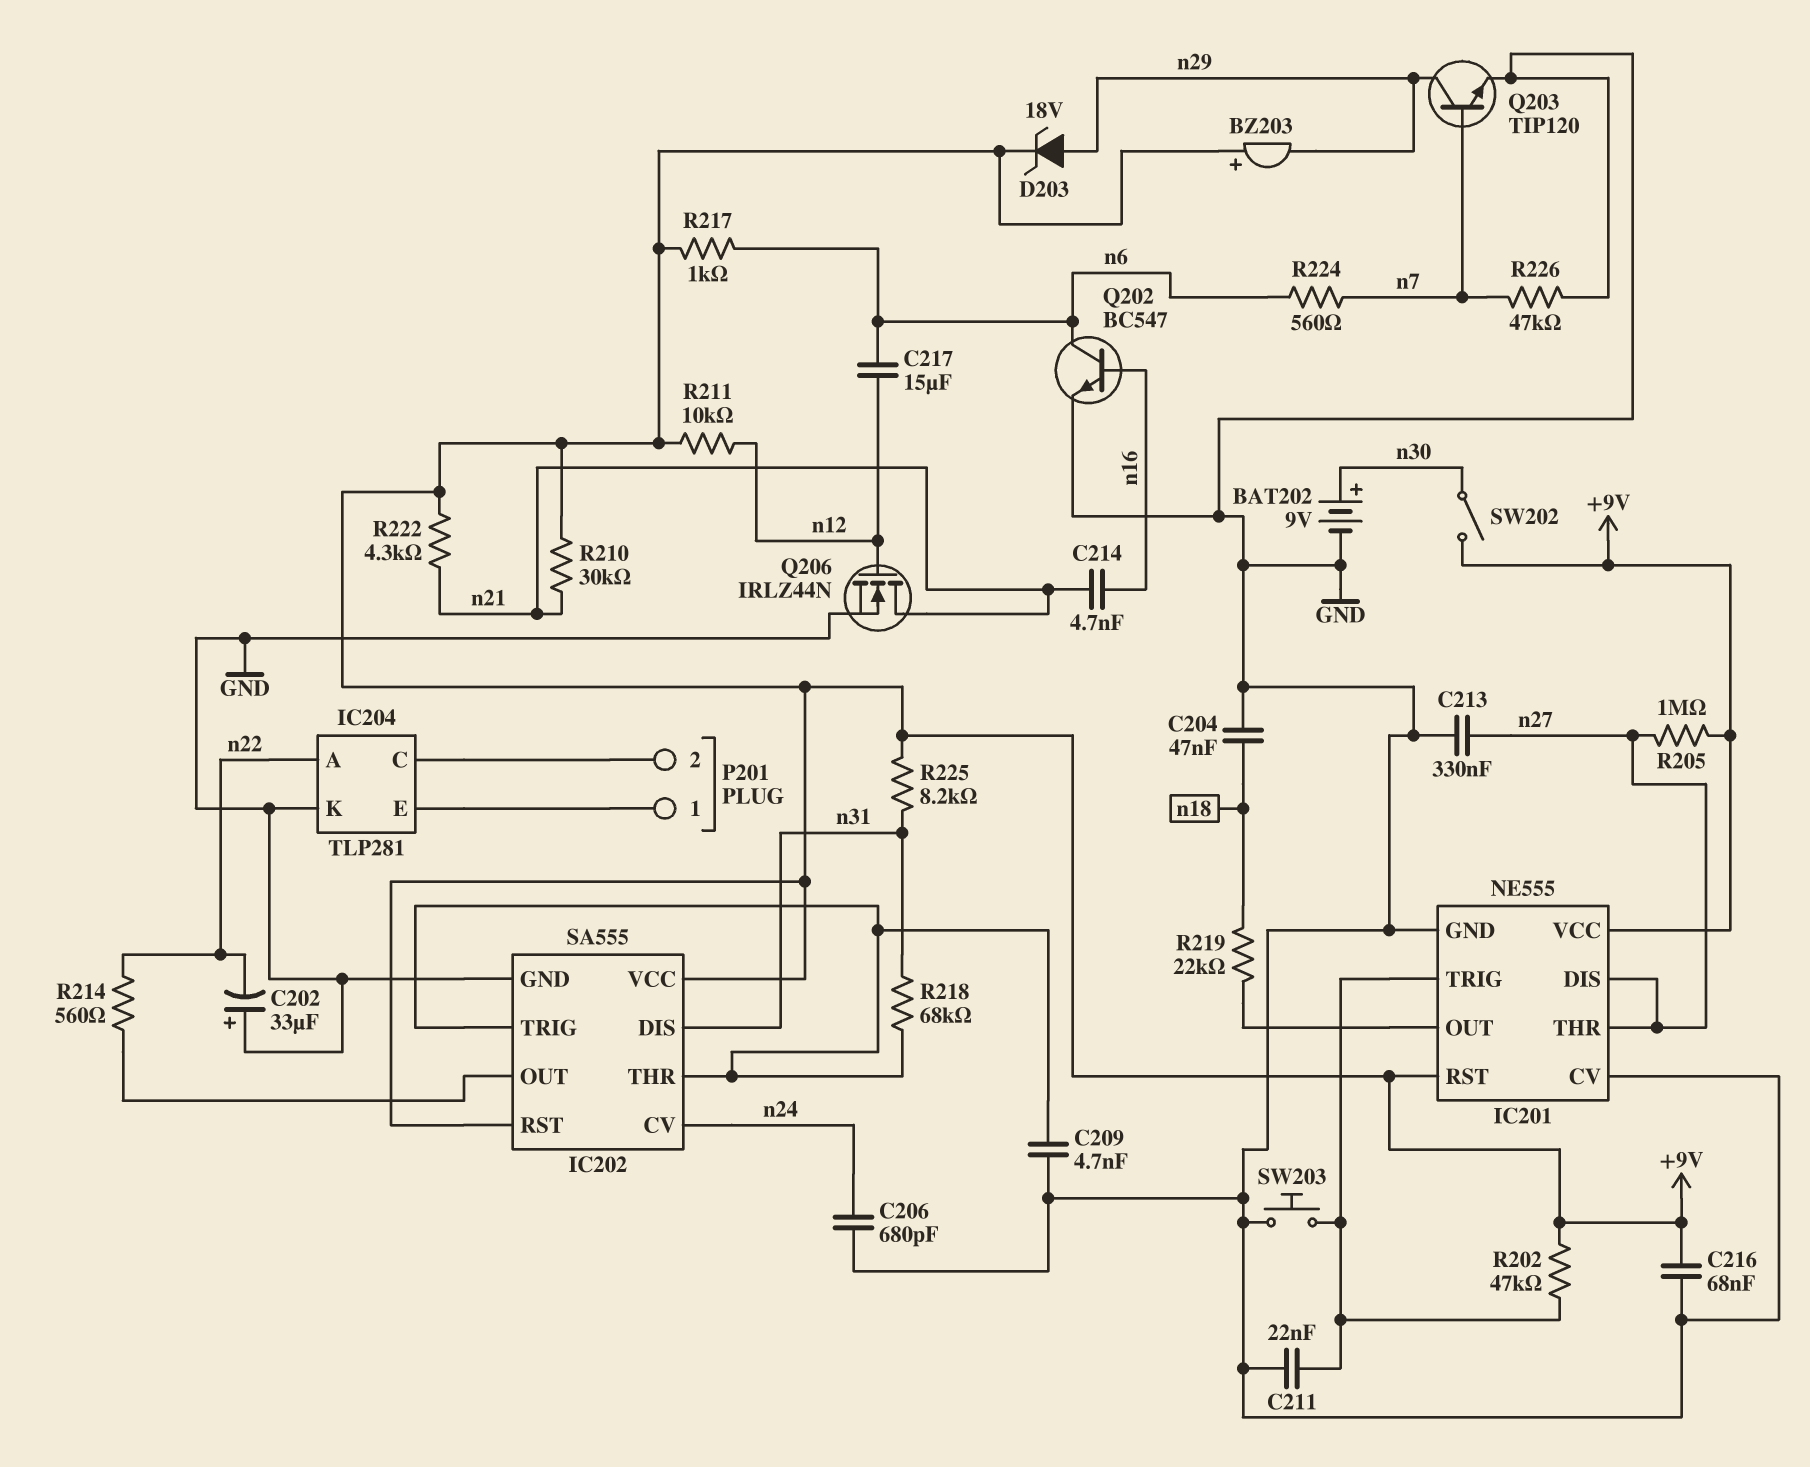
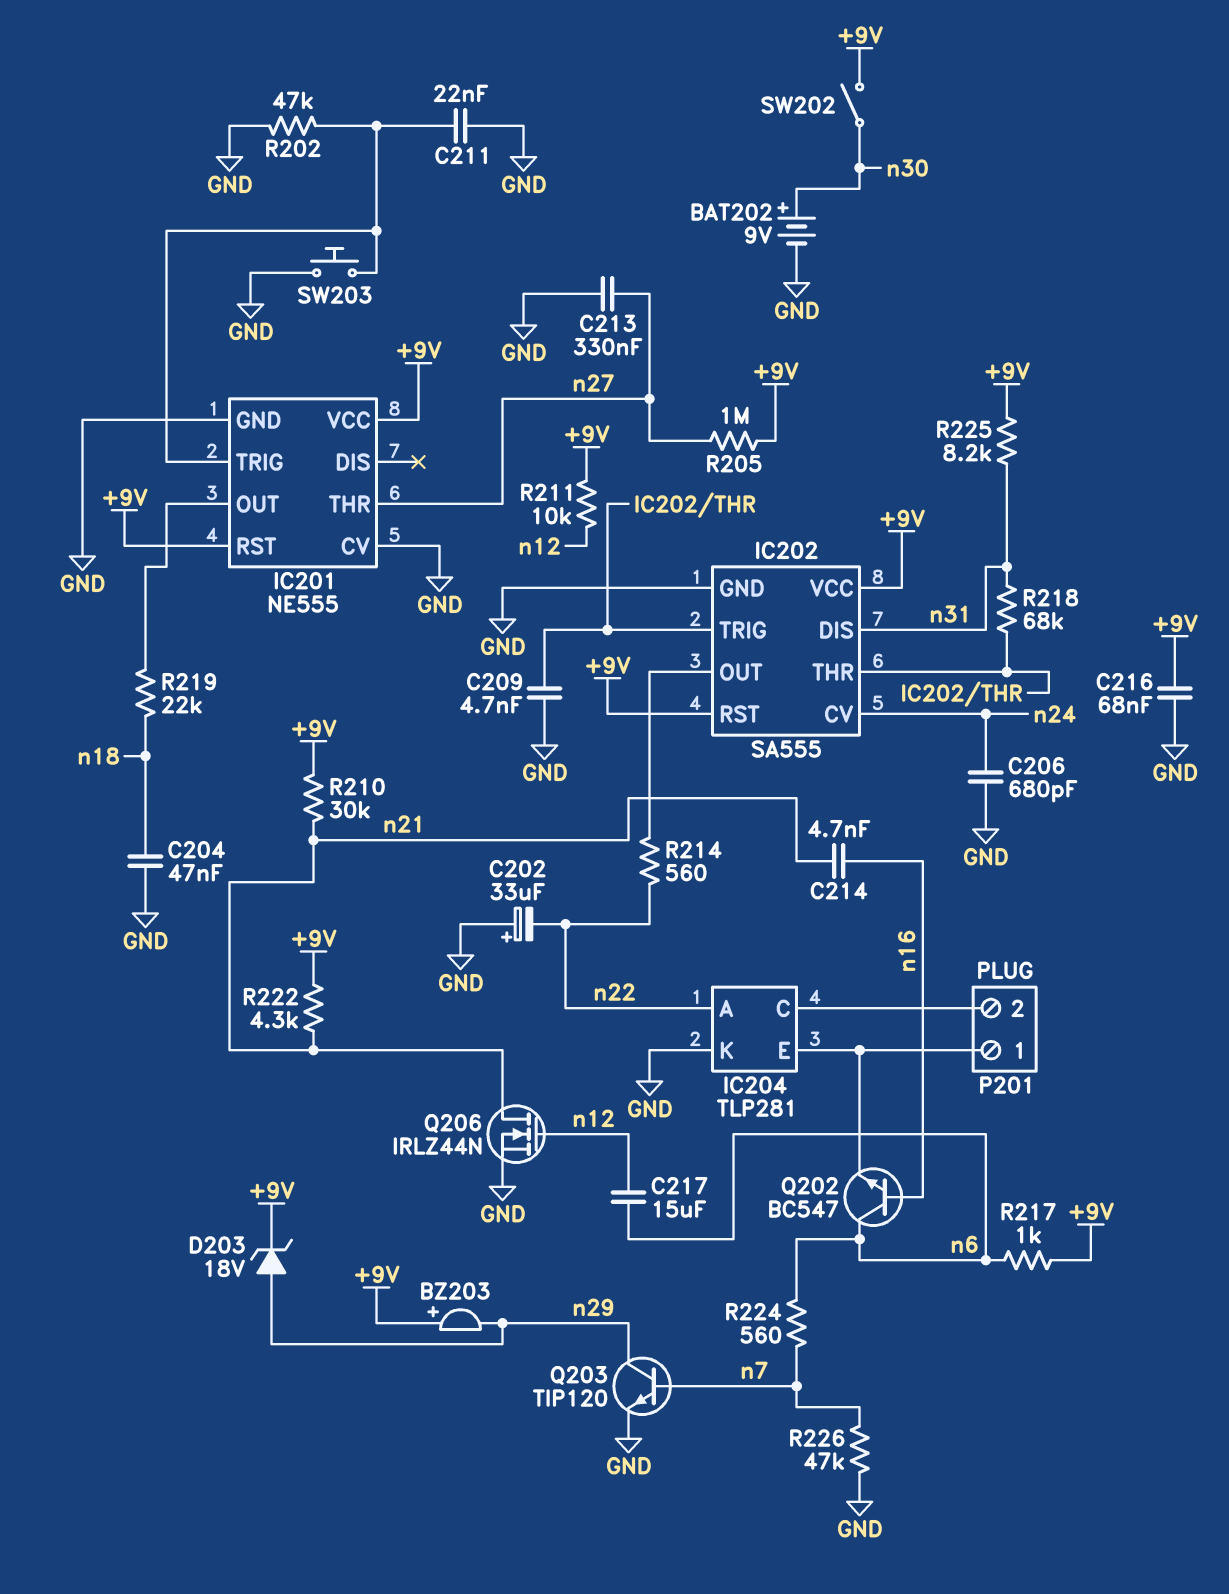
IC201 pin DIS: n27 -> none
Q202: NPN BC547 (B n16, C n6, E GND) -> NPN BC547 (B n16, C n6, E IC204/E)
R202: 47k (+9V, IC201/TRIG) -> 47k (GND, IC201/TRIG)

